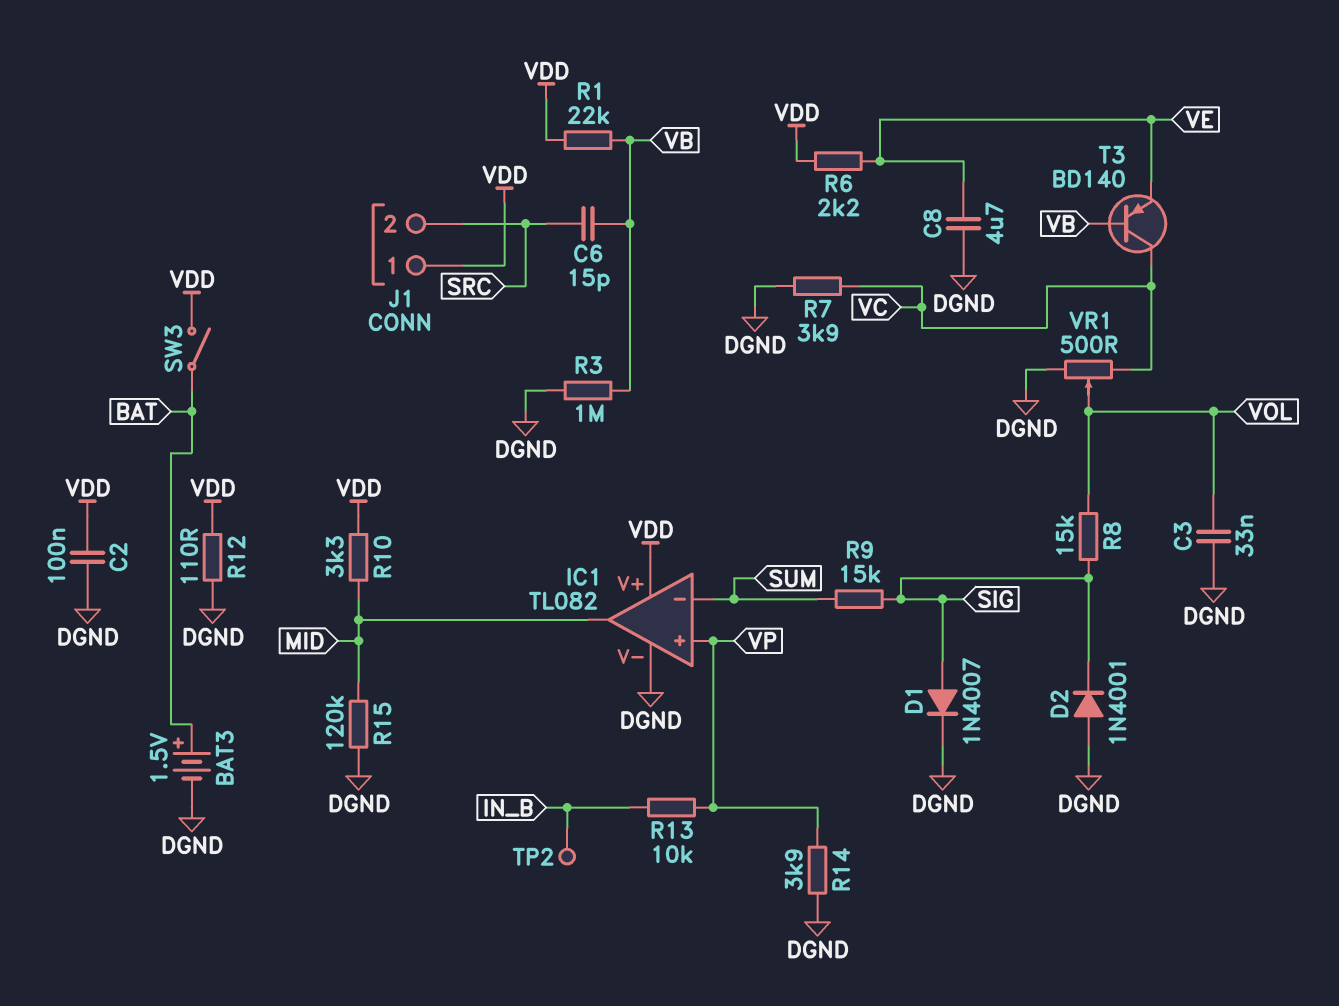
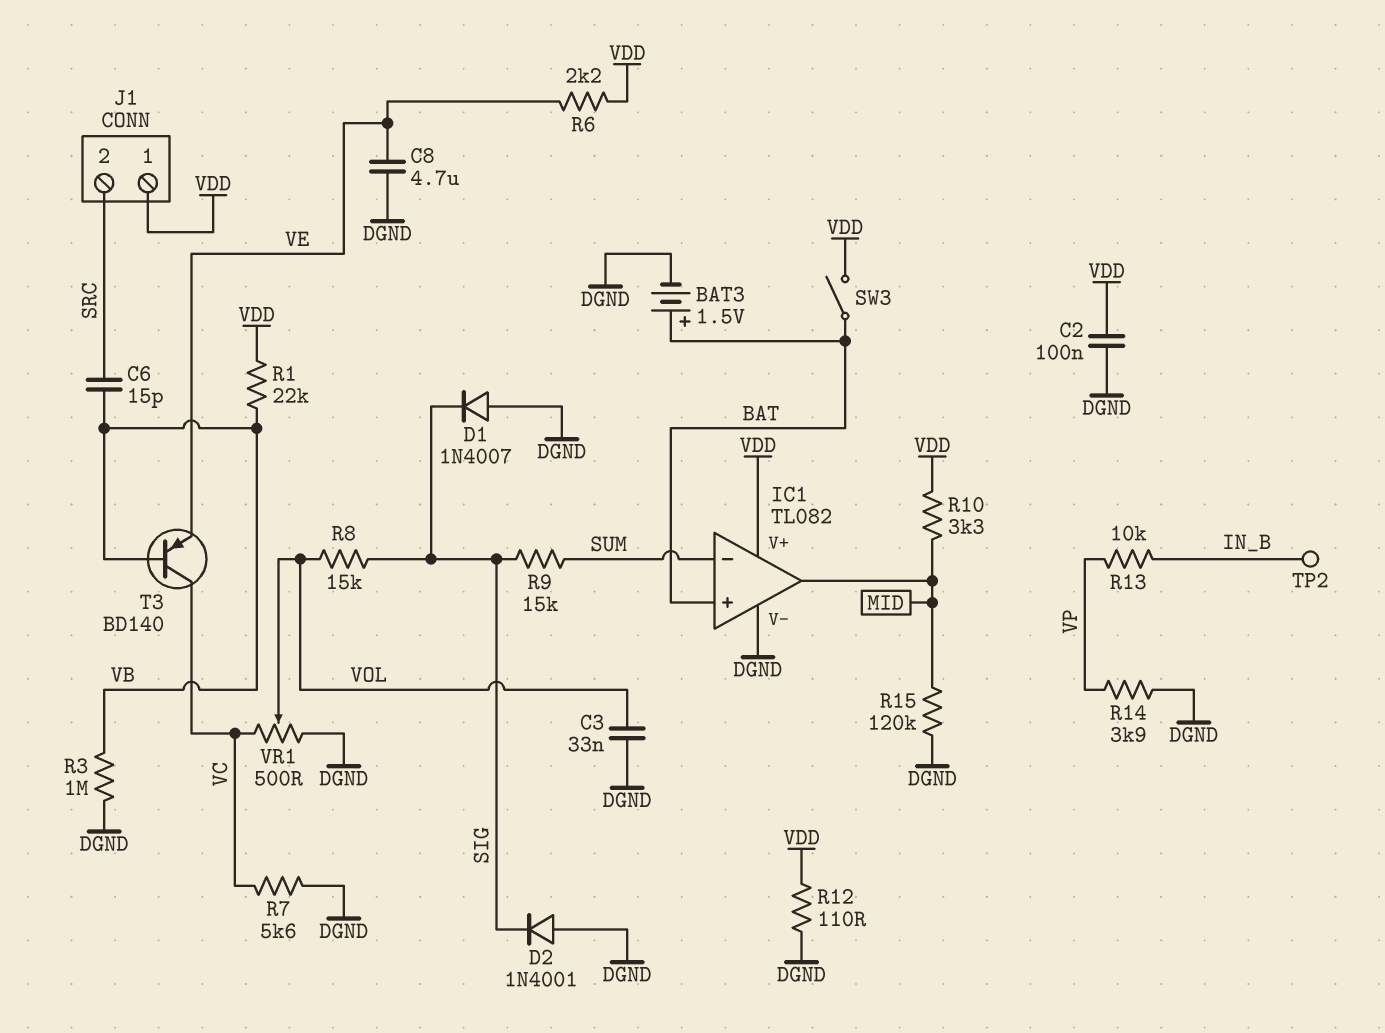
D1: diode 1N4007 (A SIG, K DGND) -> diode 1N4007 (A DGND, K SIG)
IC1 pin in+: VP -> BAT
R7: 3.9k (DGND, VC) -> 5.6k (DGND, VC)

